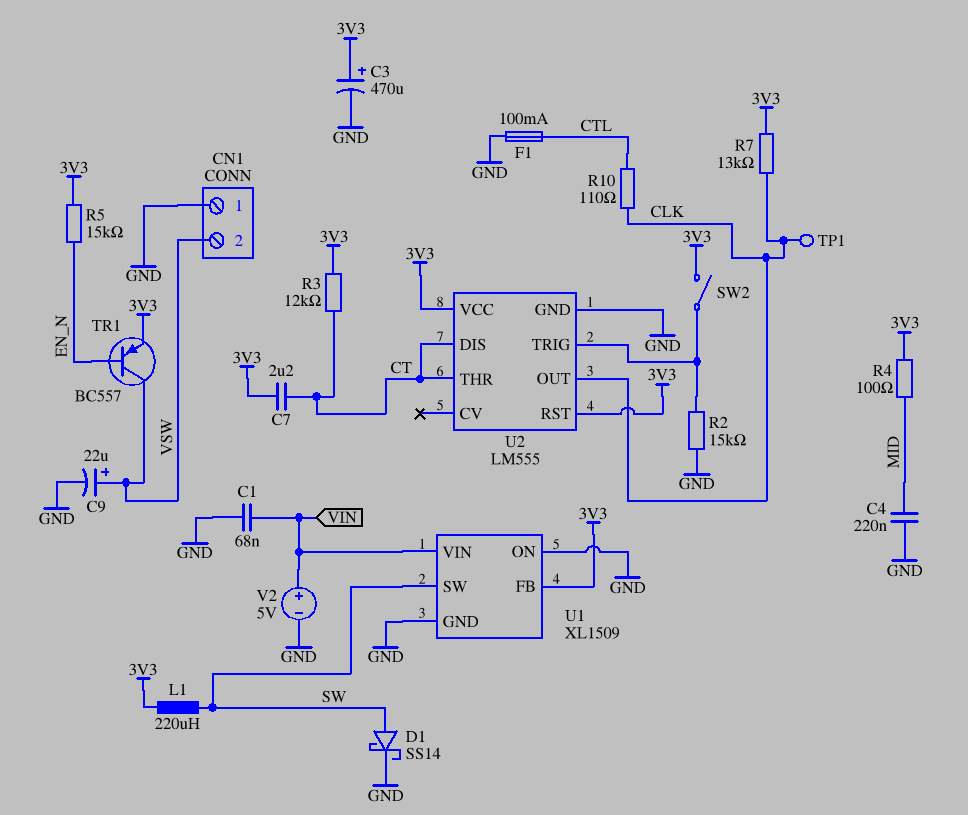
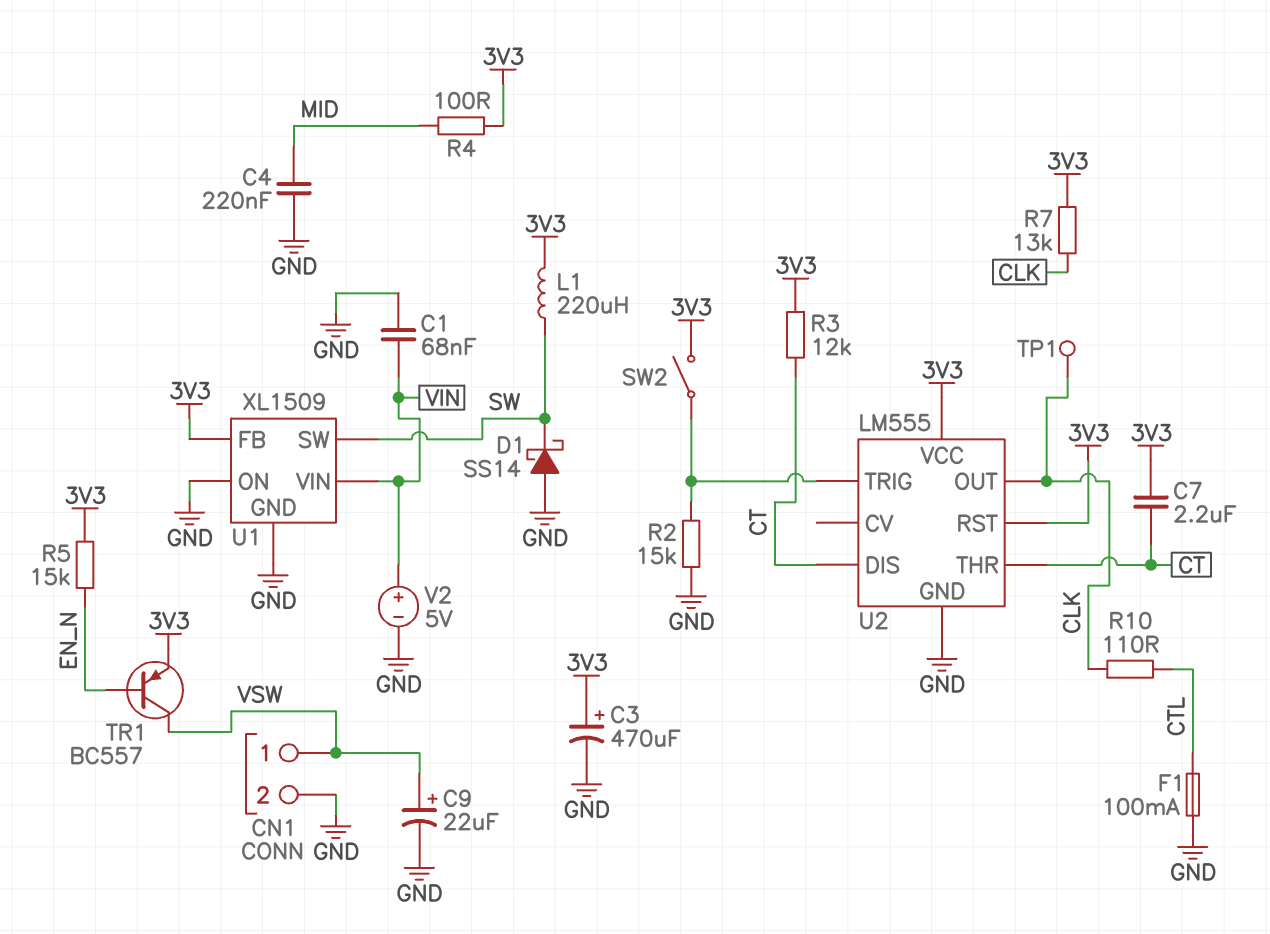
CN1 pin 1: GND -> VSW
CN1 pin 2: VSW -> GND
D1: schottky SS14 (A SW, K GND) -> schottky SS14 (A GND, K SW)

